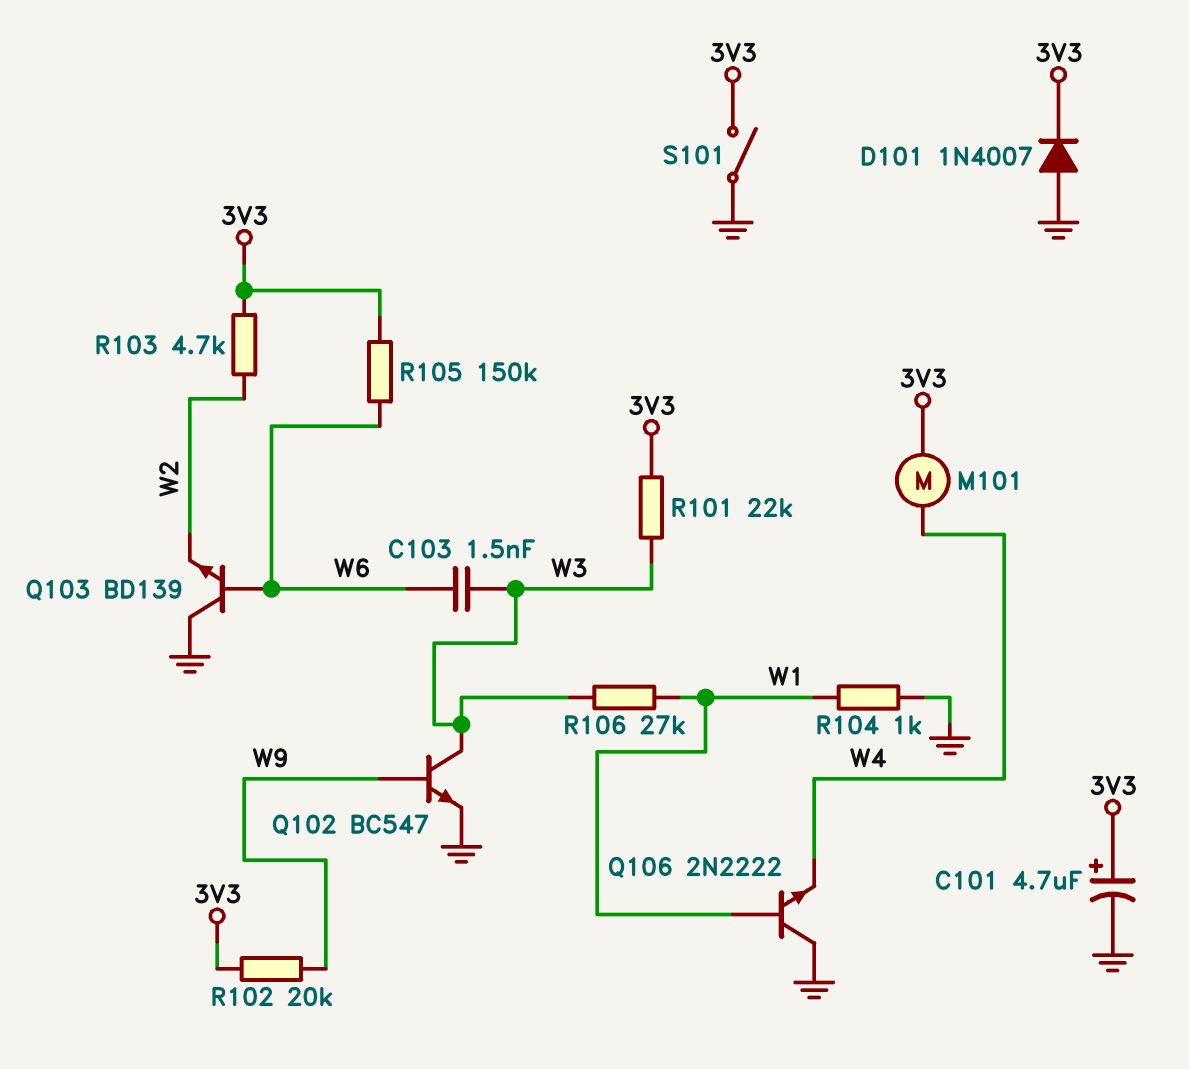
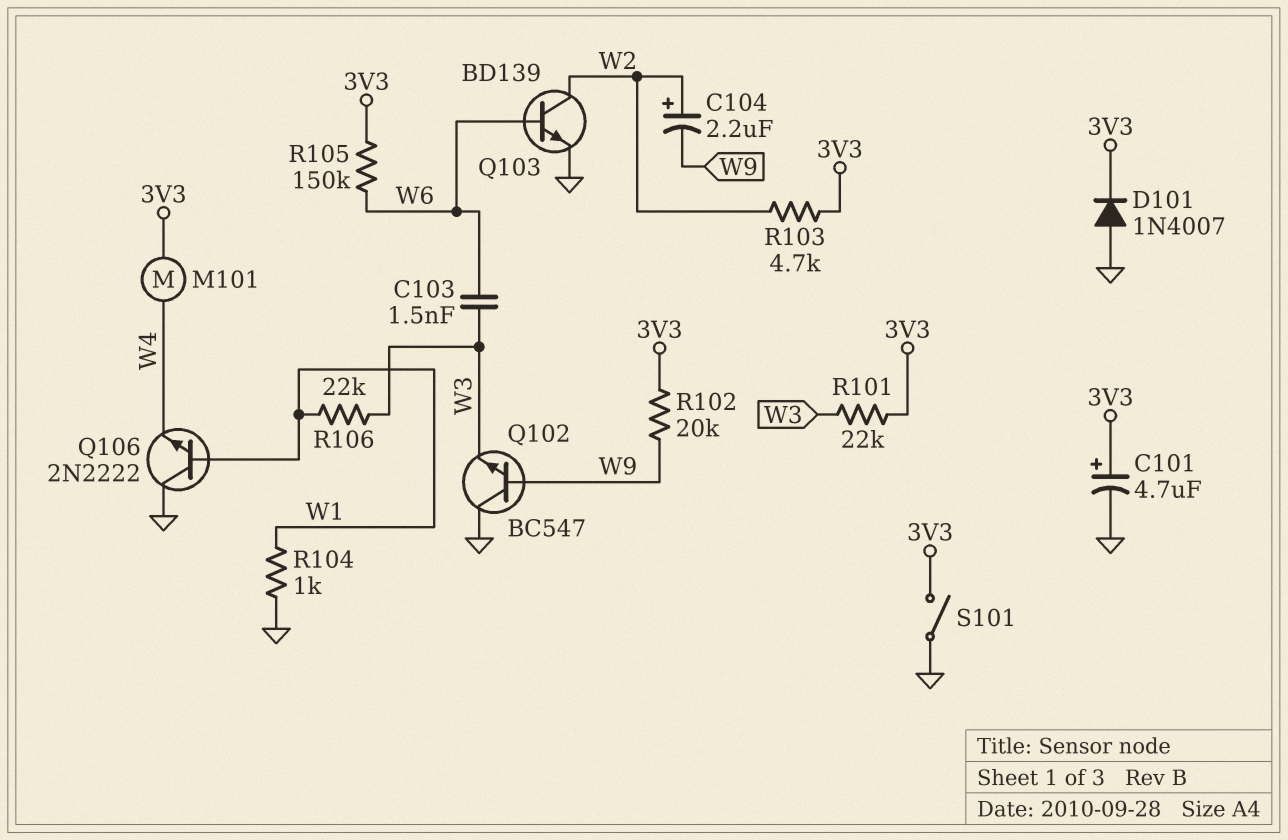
C104: none -> 2.2uF (plus W2, minus W9)
Q102: NPN BC547 (B W9, C W3, E GND) -> NPN BC547 (B W9, C GND, E W3)
Q103: NPN BD139 (B W6, C GND, E W2) -> NPN BD139 (B W6, C W2, E GND)
R106: 27k (W1, W3) -> 22k (W1, W3)

